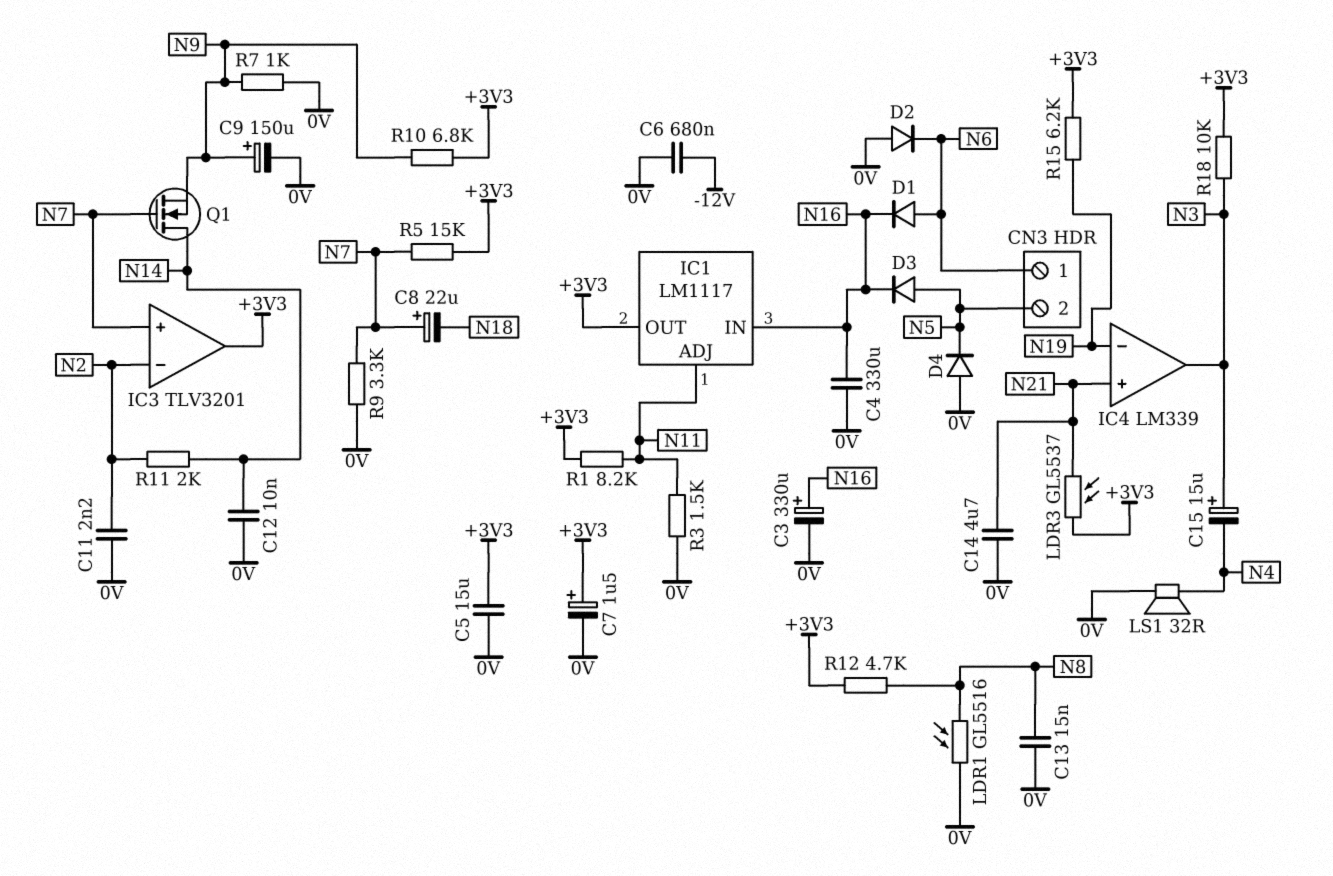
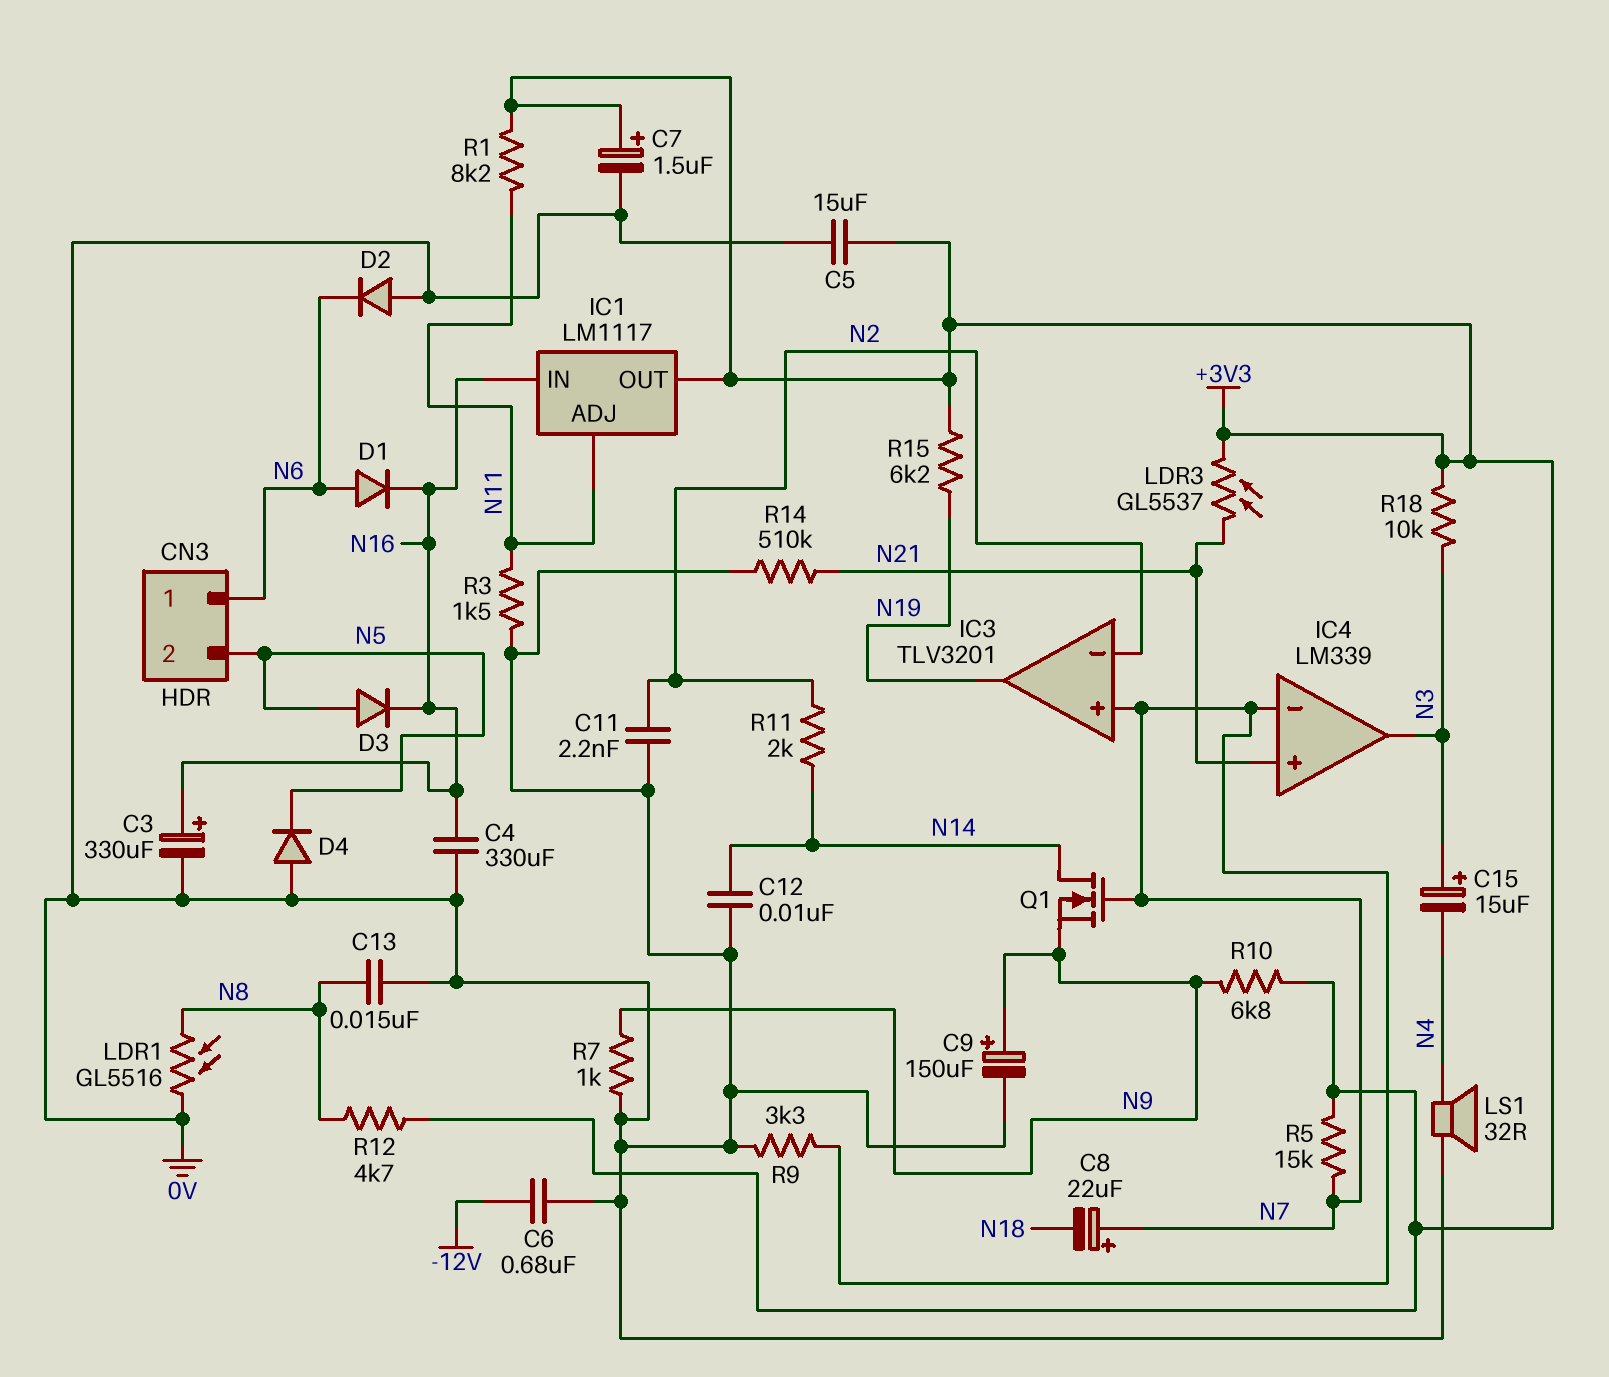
C14: 4.7uF (0V, N21) -> none
IC3 pin out: +3V3 -> N19
IC4 pin in-: N19 -> N7
R14: none -> 510k (0V, N21)

